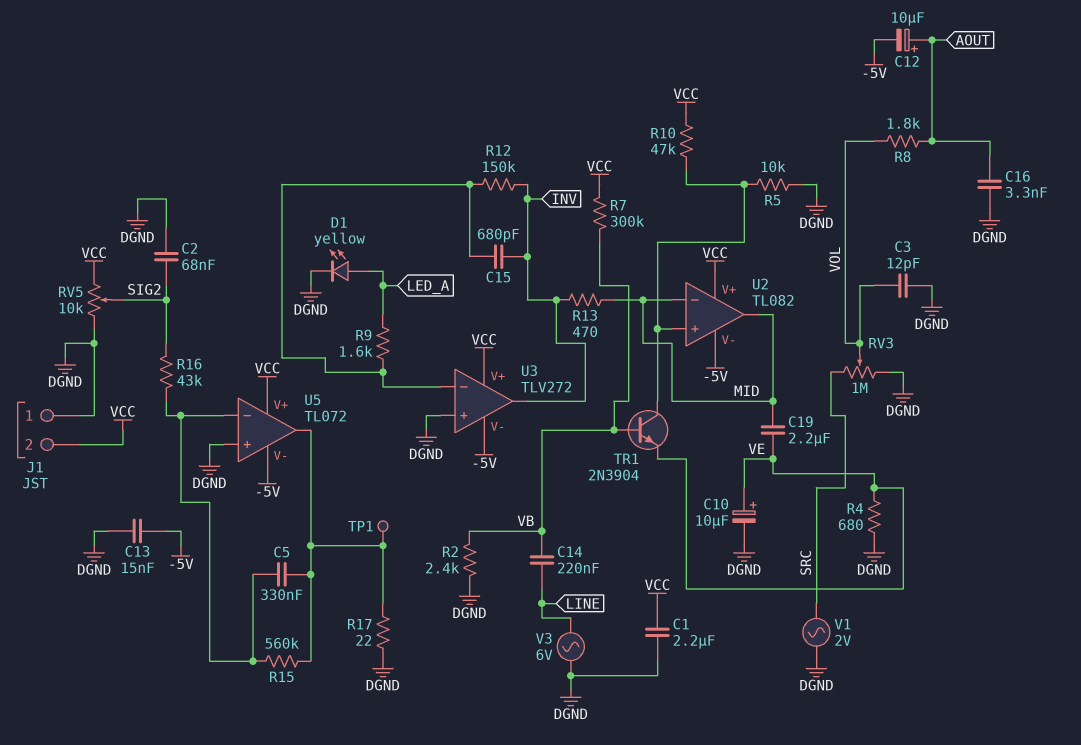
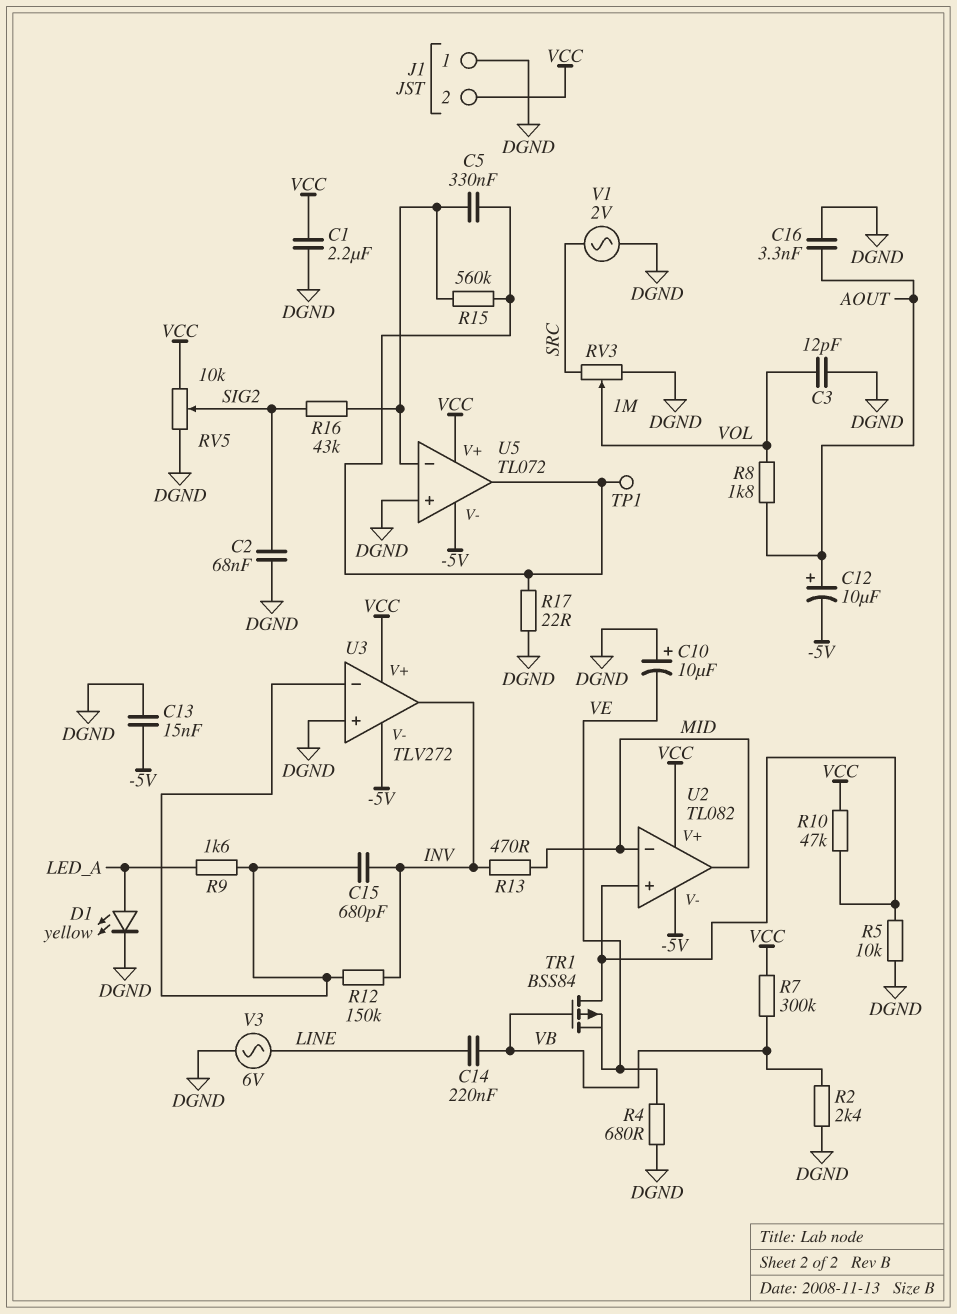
C10: 10uF (plus VE, minus DGND) -> 10uF (plus DGND, minus VE)
C19: 2.2uF (MID, VE) -> none
TR1: NPN 2N3904 (B VB, C U2/in+, E VE) -> PMOS BSS84 (G VB, D U2/in+, S VE)

